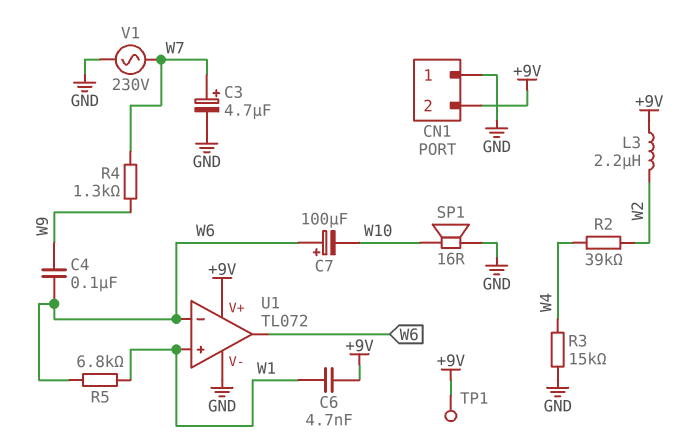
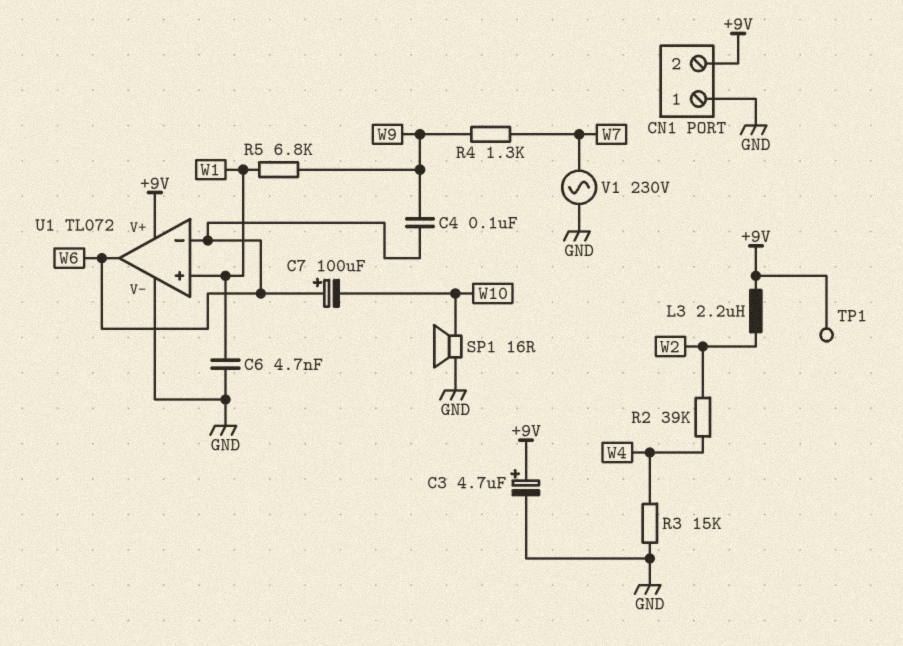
C3: 4.7uF (plus W7, minus GND) -> 4.7uF (plus +9V, minus GND)
C6: 4.7nF (+9V, W1) -> 4.7nF (GND, W1)
R5: 6.8k (W1, W6) -> 6.8k (W1, W9)

